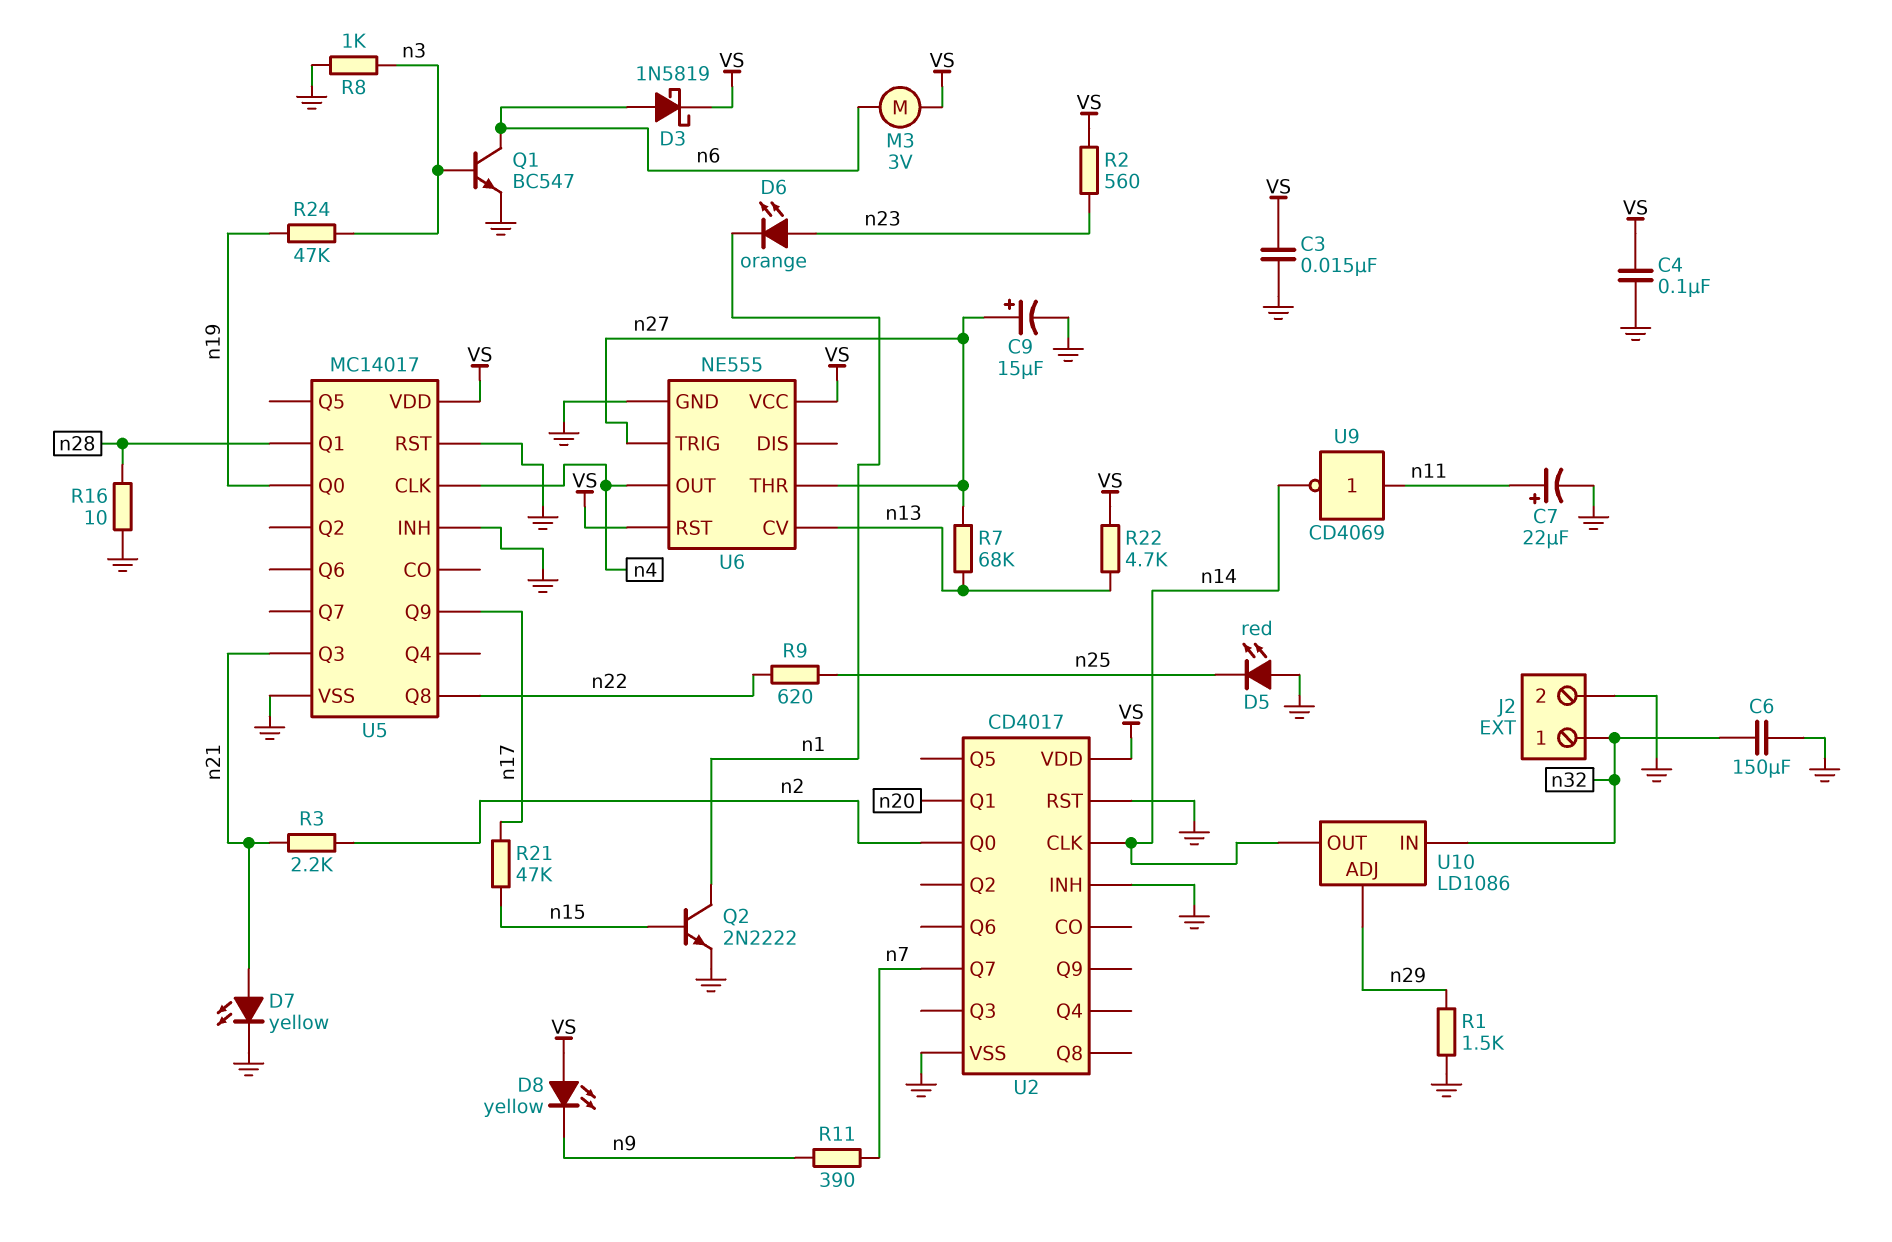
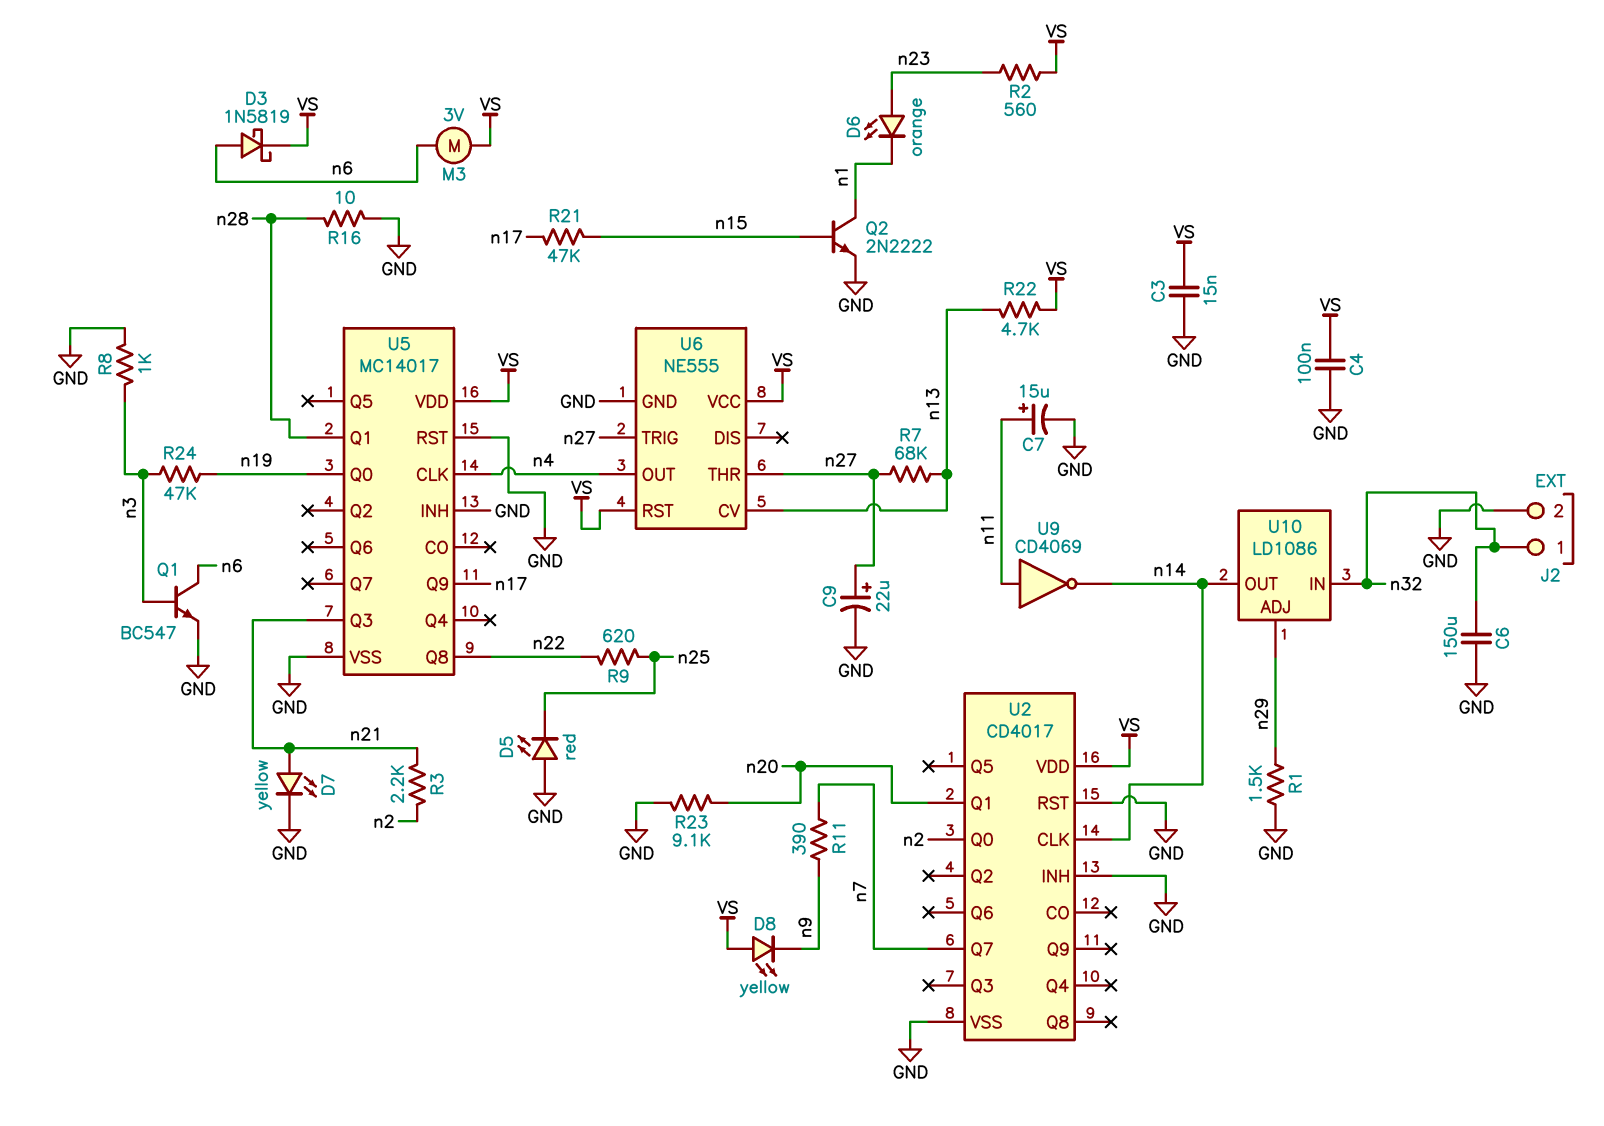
C7: 22uF (plus n11, minus GND) -> 15uF (plus n11, minus GND)
C9: 15uF (plus n27, minus GND) -> 22uF (plus n27, minus GND)
R23: none -> 9.1k (GND, n20)

